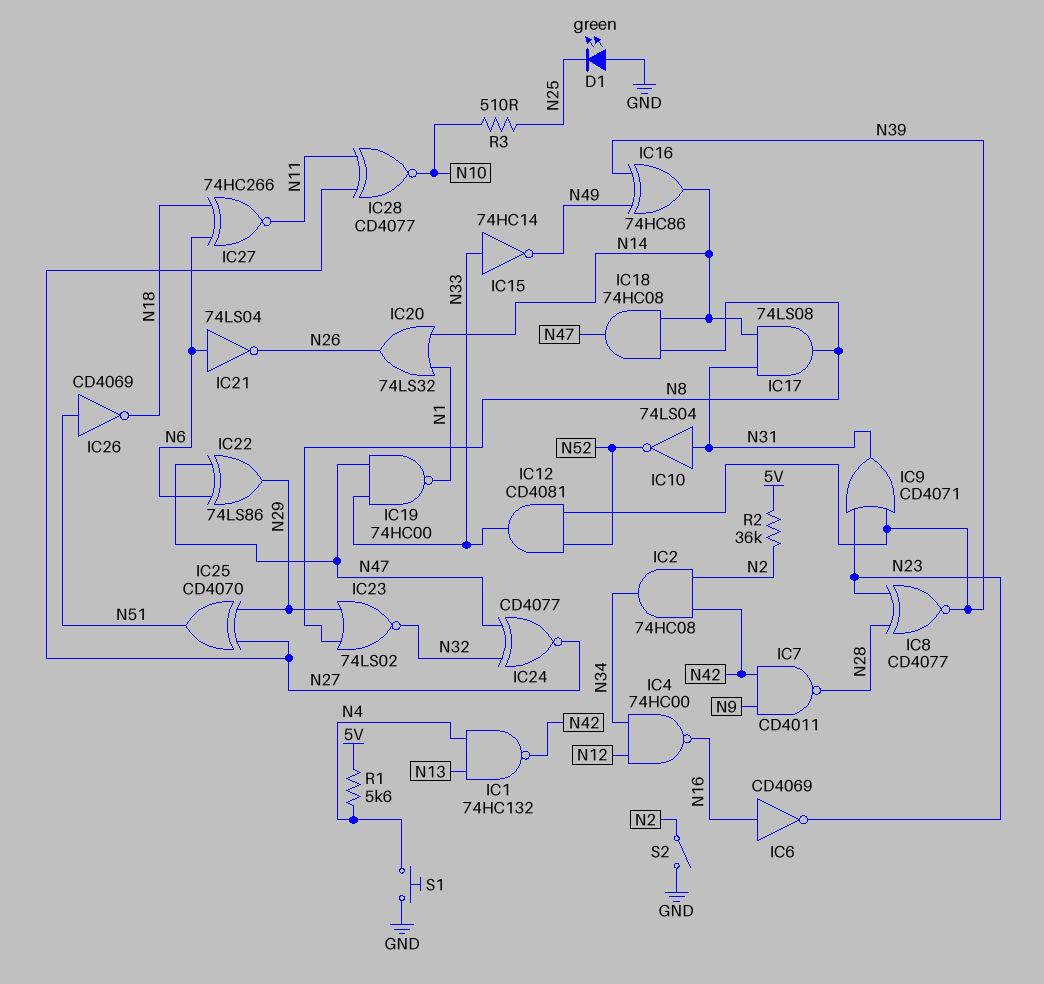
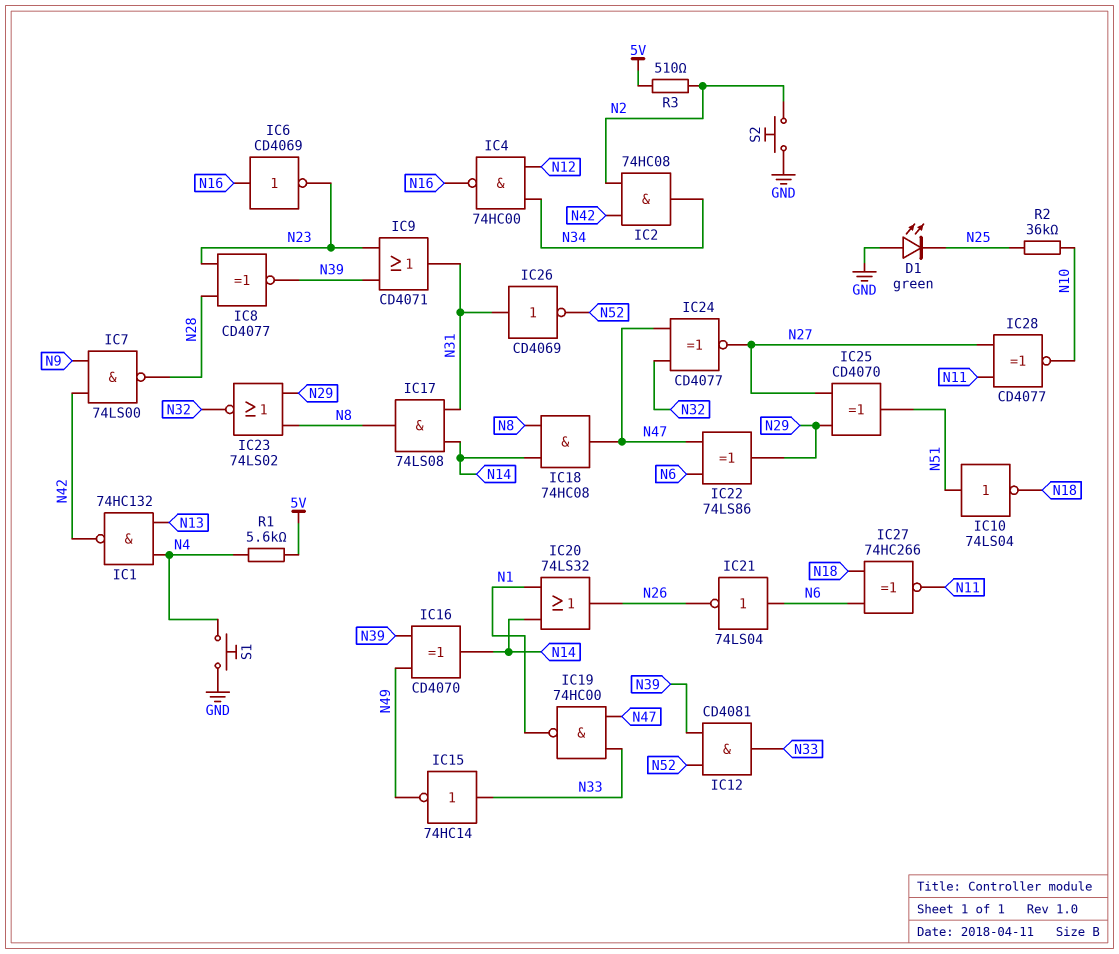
IC7: NAND CD4011 (in N9, in N42, out N28) -> NAND 74LS00 (in N9, in N42, out N28)
IC10: NOT 74LS04 (in N31, out N52) -> NOT 74LS04 (in N51, out N18)
IC16: XOR 74HC86 (in N39, in N49, out N14) -> XOR CD4070 (in N39, in N49, out N14)
IC26: NOT CD4069 (in N51, out N18) -> NOT CD4069 (in N31, out N52)
R2: 36k (5V, N2) -> 36k (N10, N25)
R3: 510 (N10, N25) -> 510 (5V, N2)
S2: switch (GND, N2) -> button (GND, N2)

